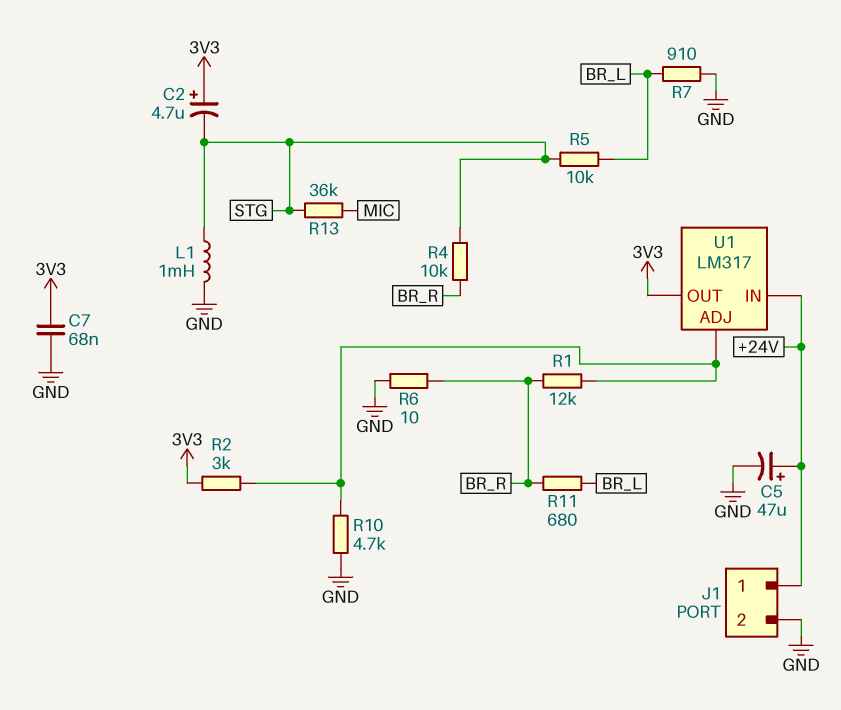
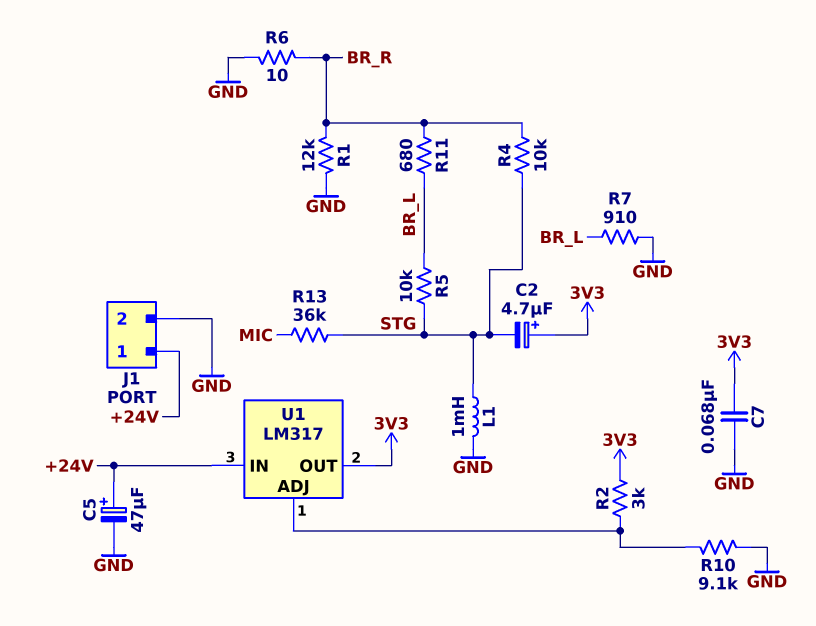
R1: 12k (BR_R, U1/ADJ) -> 12k (BR_R, GND)
R10: 4.7k (GND, U1/ADJ) -> 9.1k (GND, U1/ADJ)

